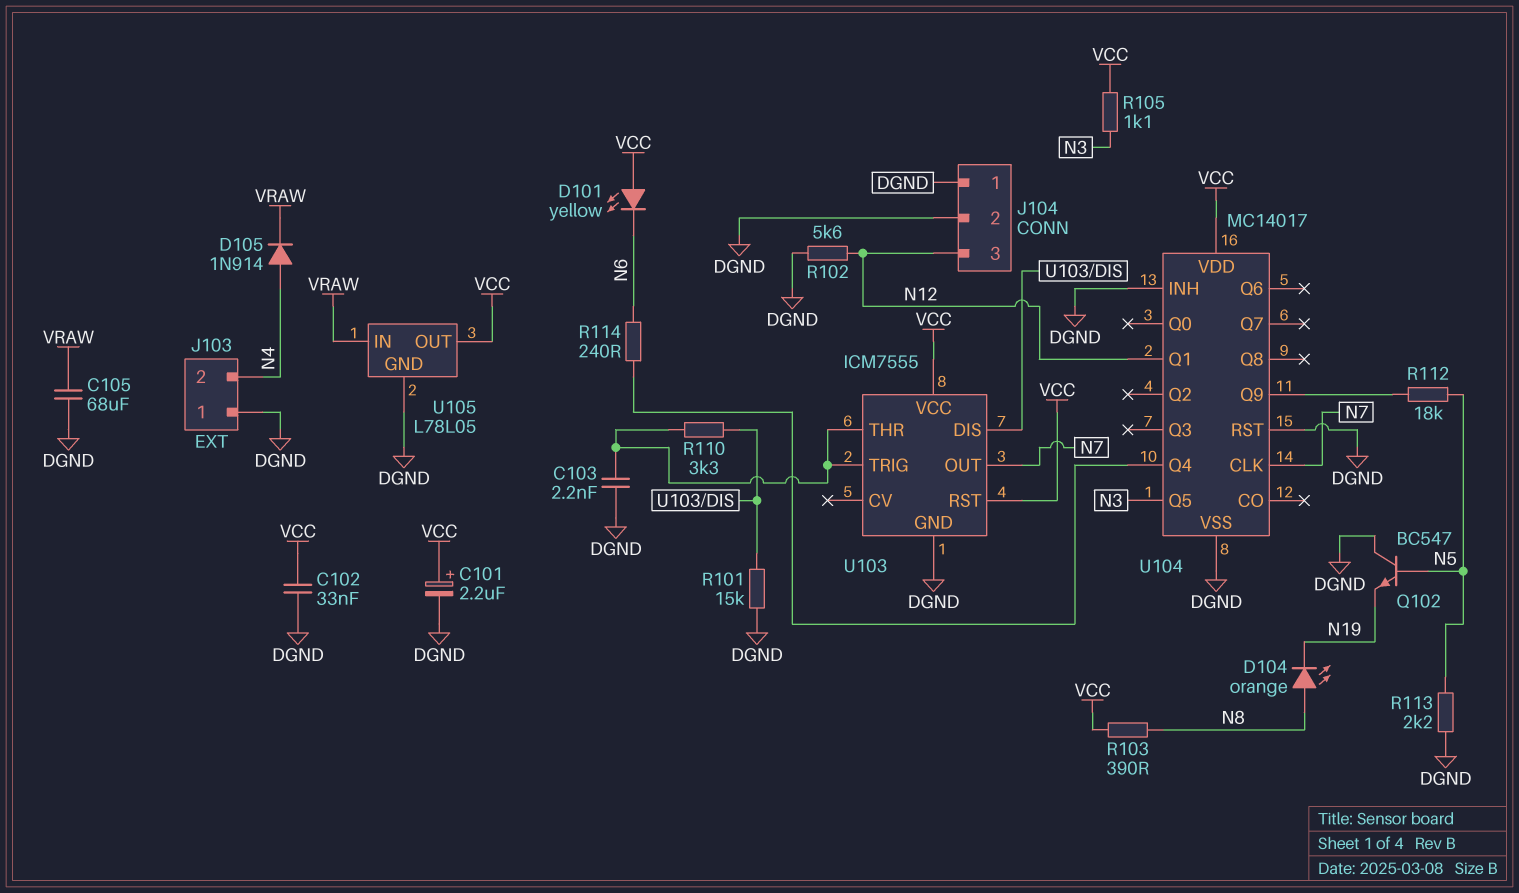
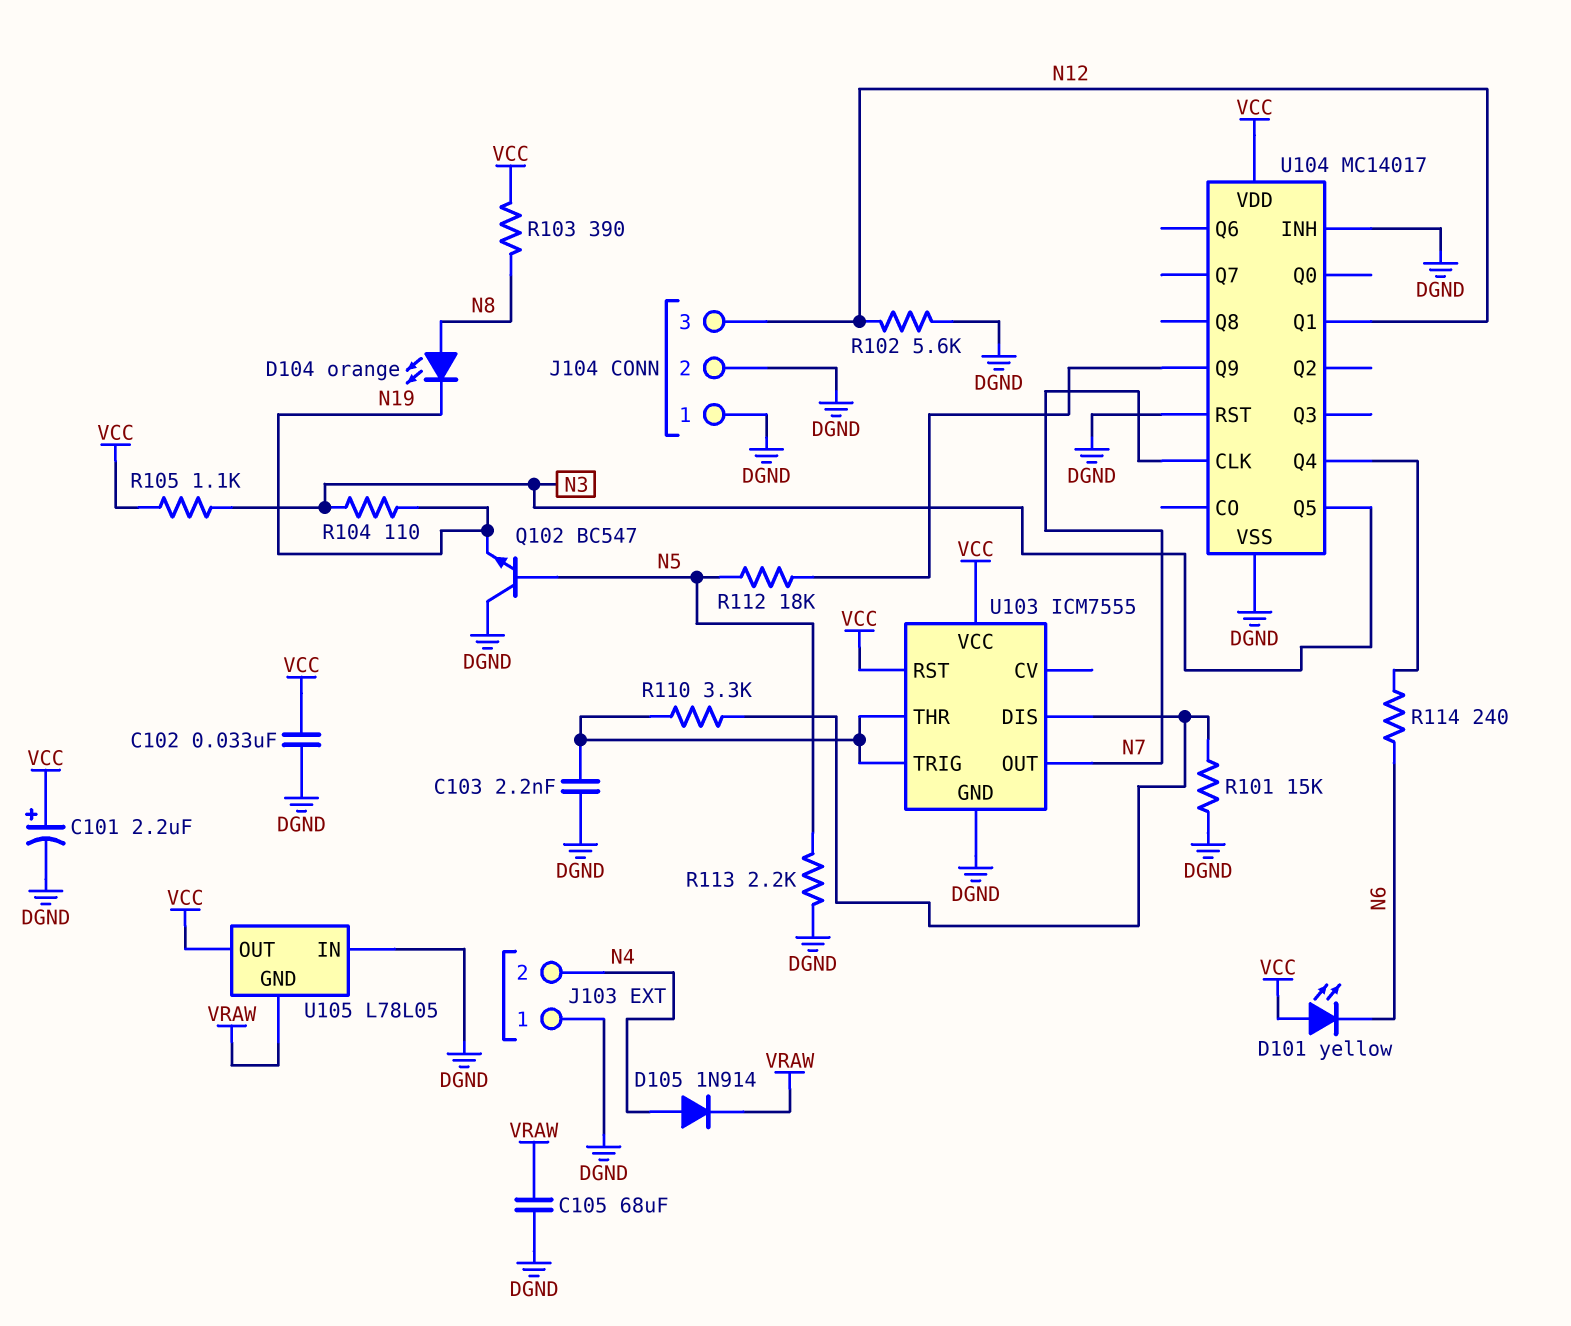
R104: none -> 110 (N3, N19)
U105 pin GND: DGND -> VRAW
U105 pin IN: VRAW -> DGND

